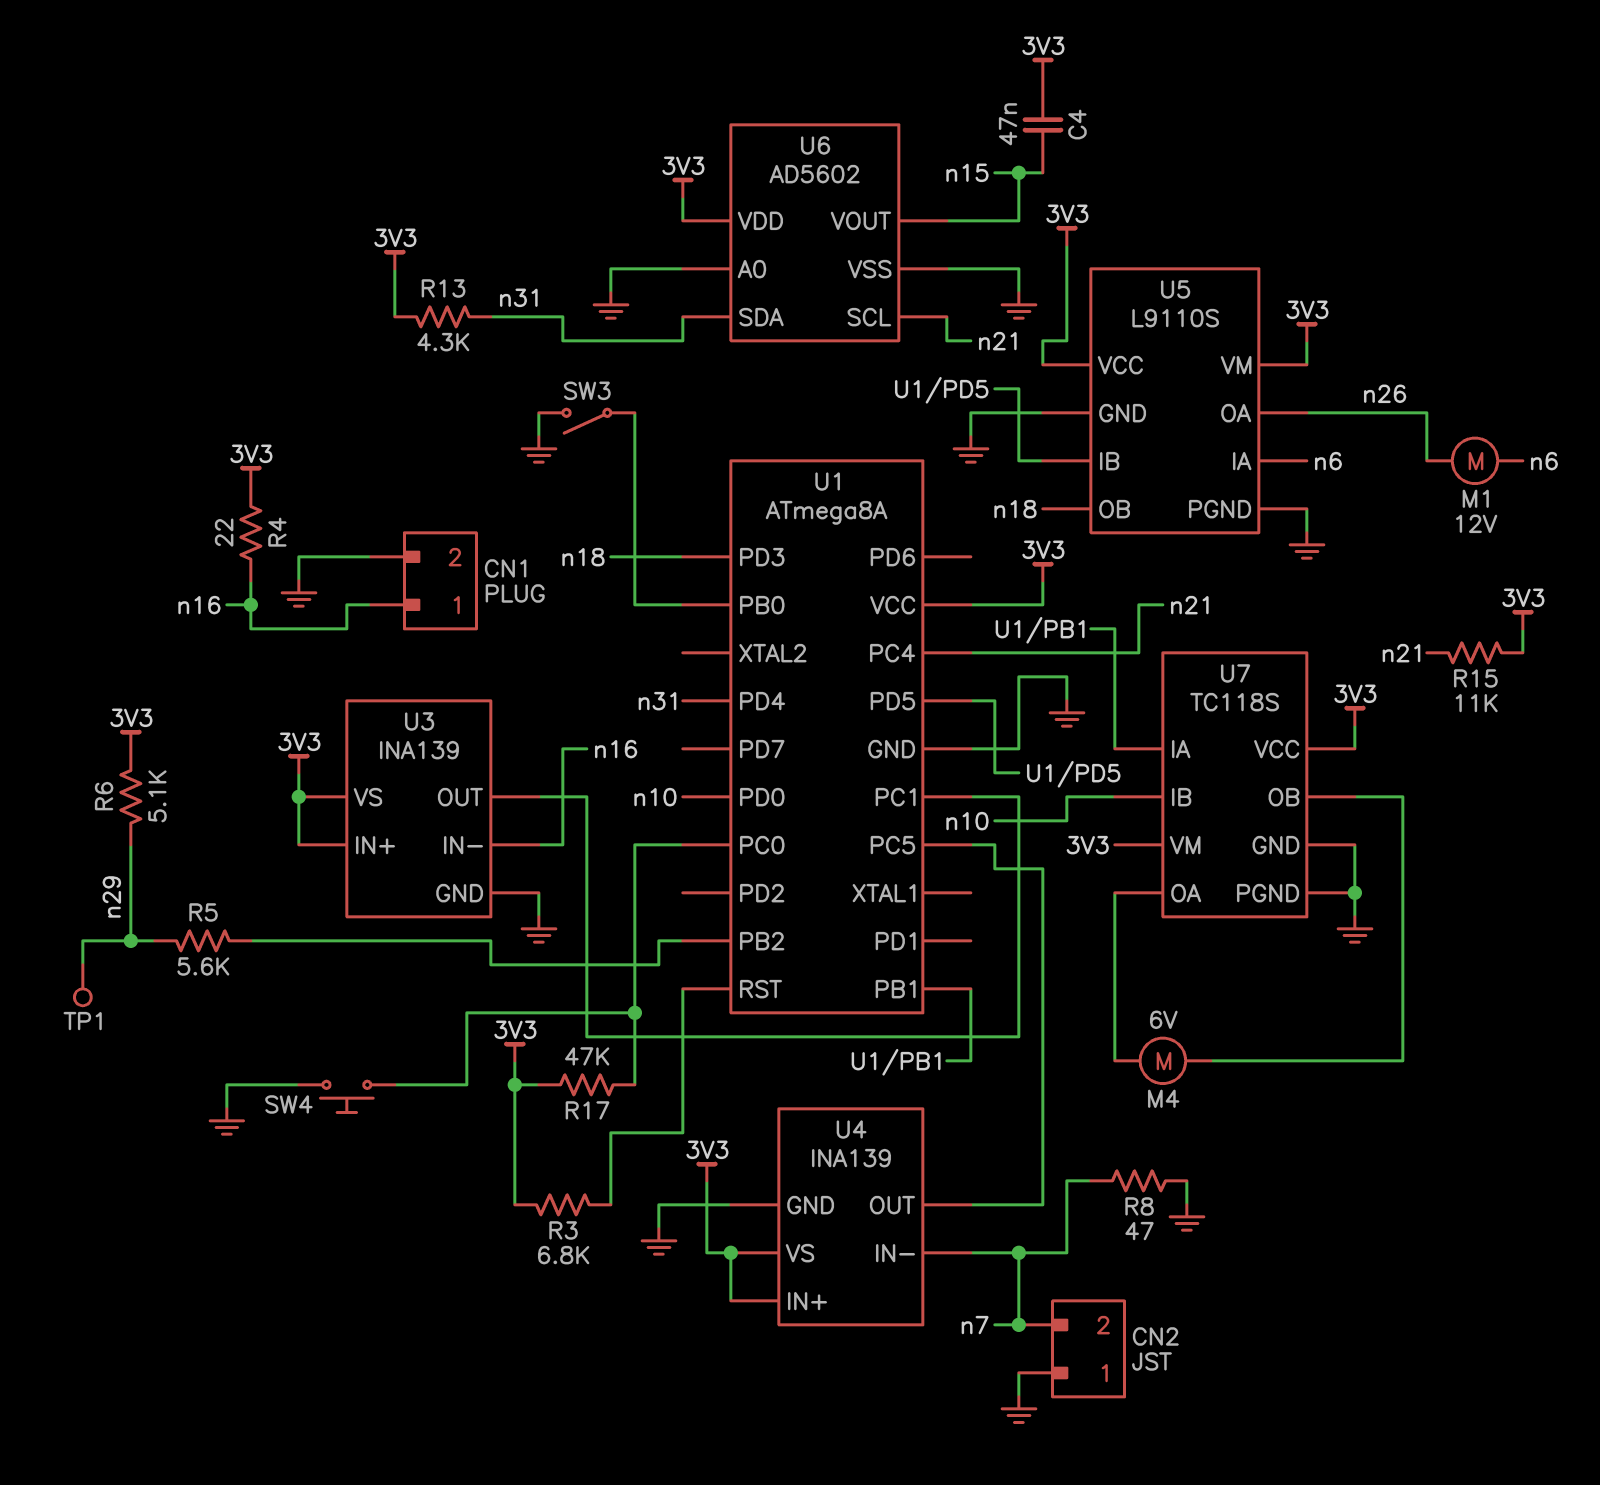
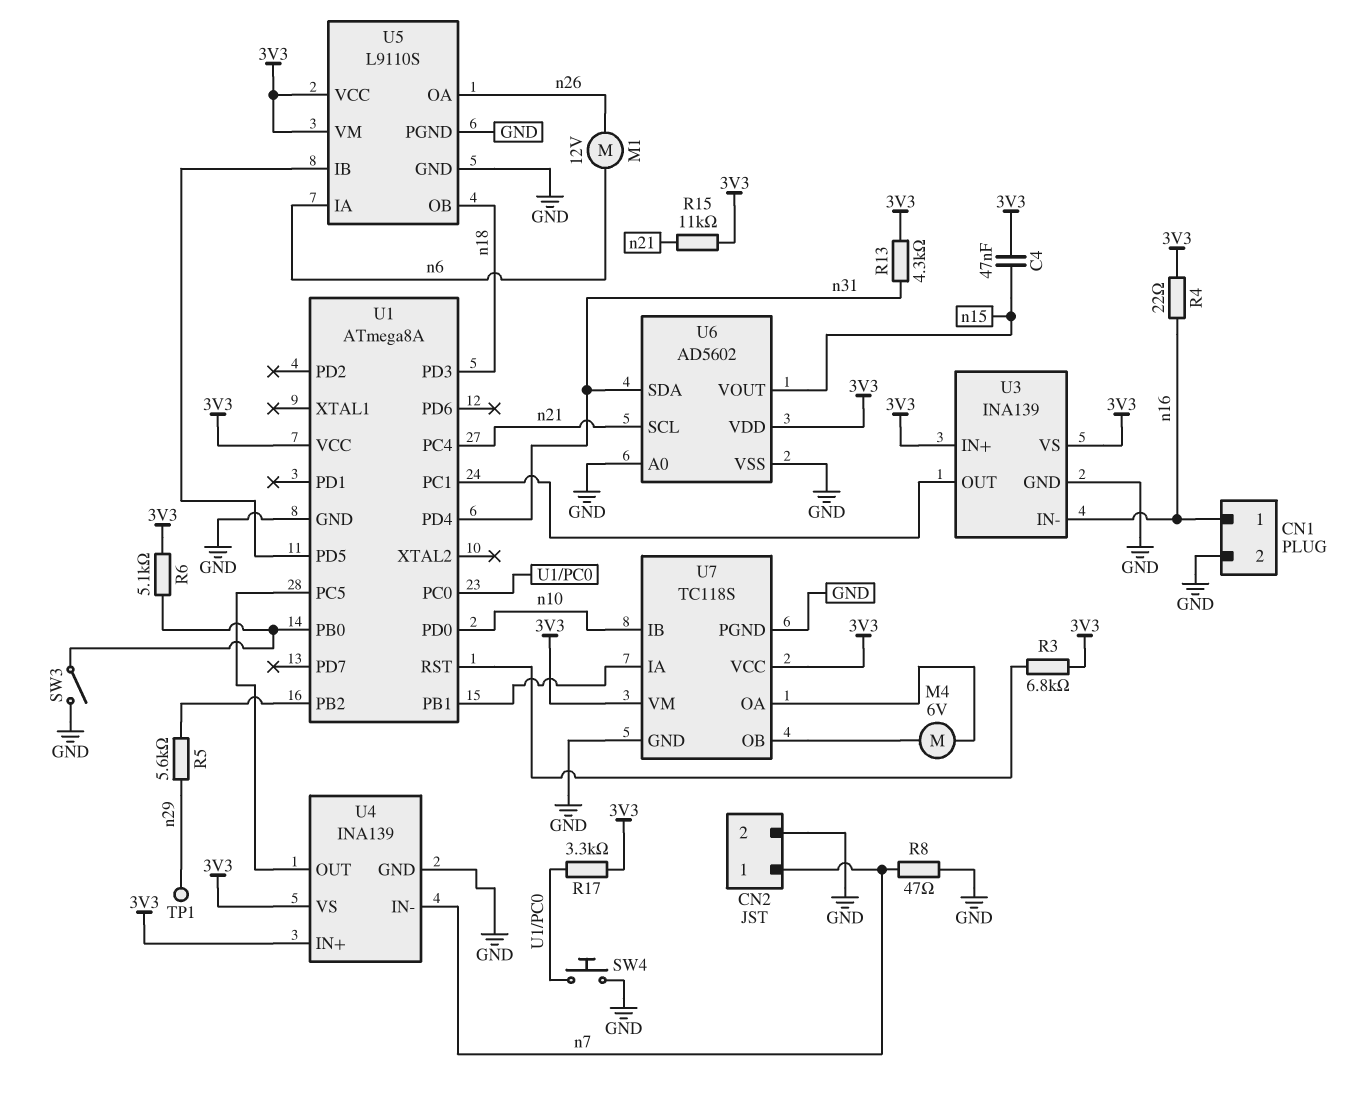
CN2 pin 1: GND -> n7
CN2 pin 2: n7 -> GND
R6: 5.1k (3V3, n29) -> 5.1k (3V3, U1/PB0)
R17: 47k (3V3, U1/PC0) -> 3.3k (3V3, U1/PC0)

